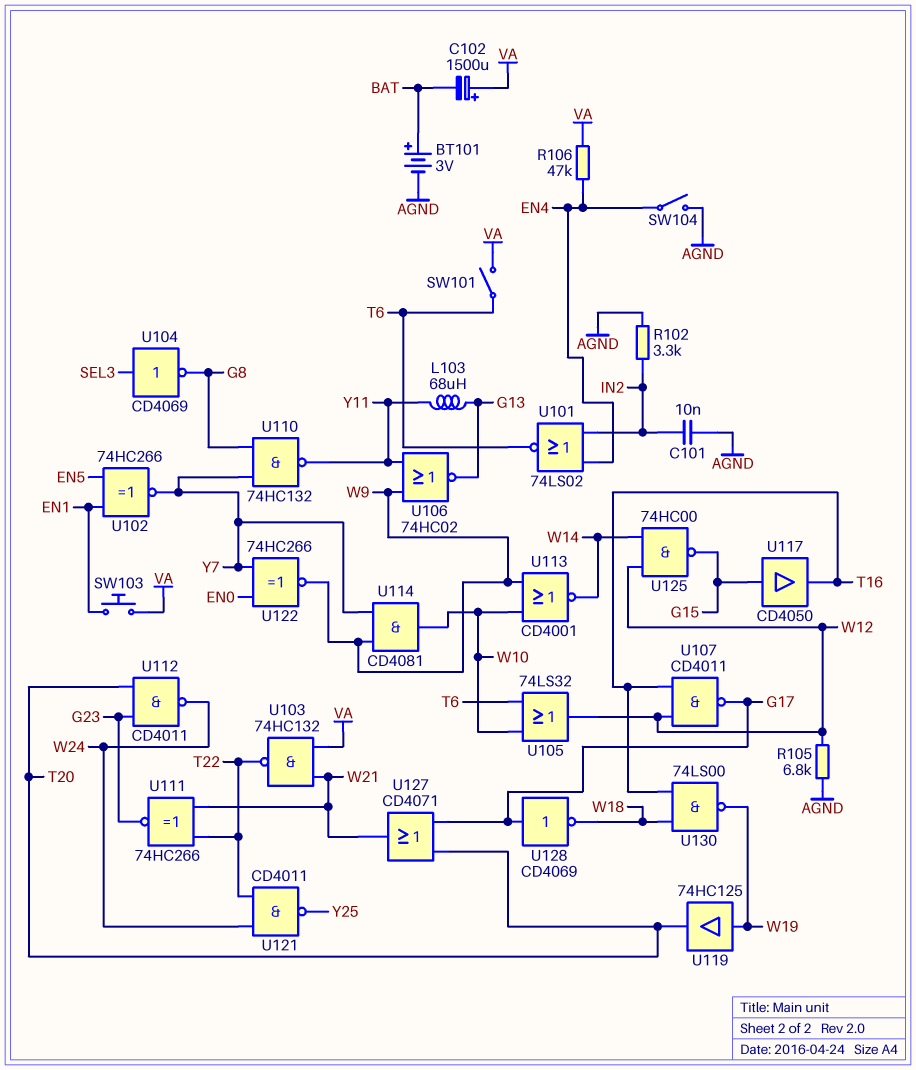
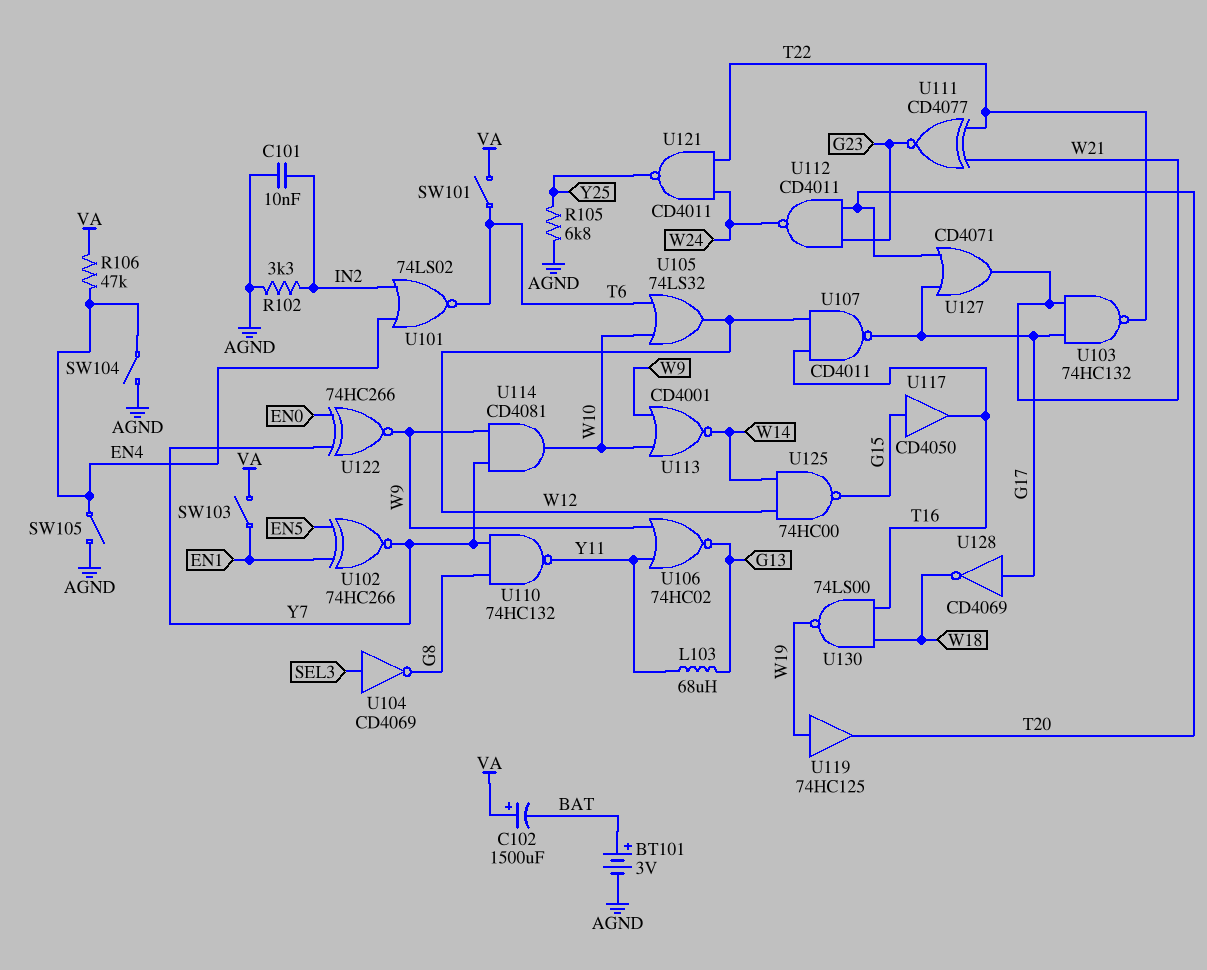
R105: 6.8k (AGND, W12) -> 6.8k (AGND, Y25)
SW103: button (EN1, VA) -> switch (EN1, VA)
SW105: none -> switch (AGND, EN4)
U103: NAND 74HC132 (in VA, in W21, out T22) -> NAND 74HC132 (in G17, in W21, out T22)
U111: XNOR 74HC266 (in T22, in W21, out G23) -> XNOR CD4077 (in T22, in W21, out G23)

